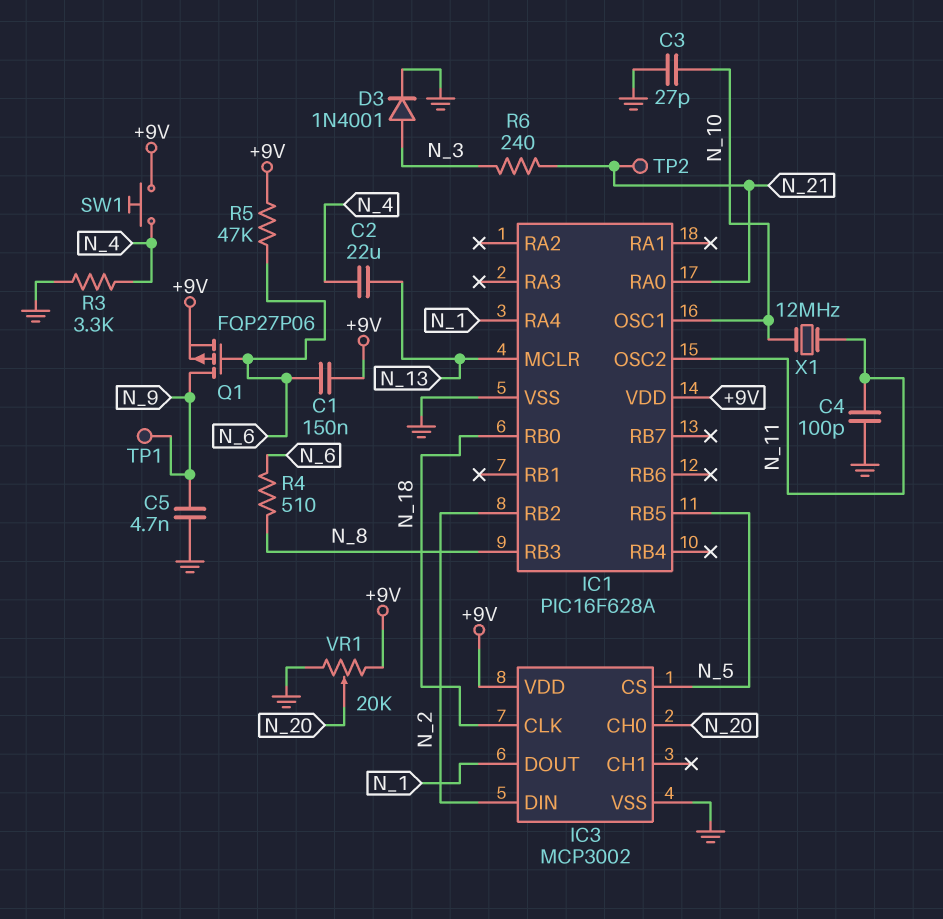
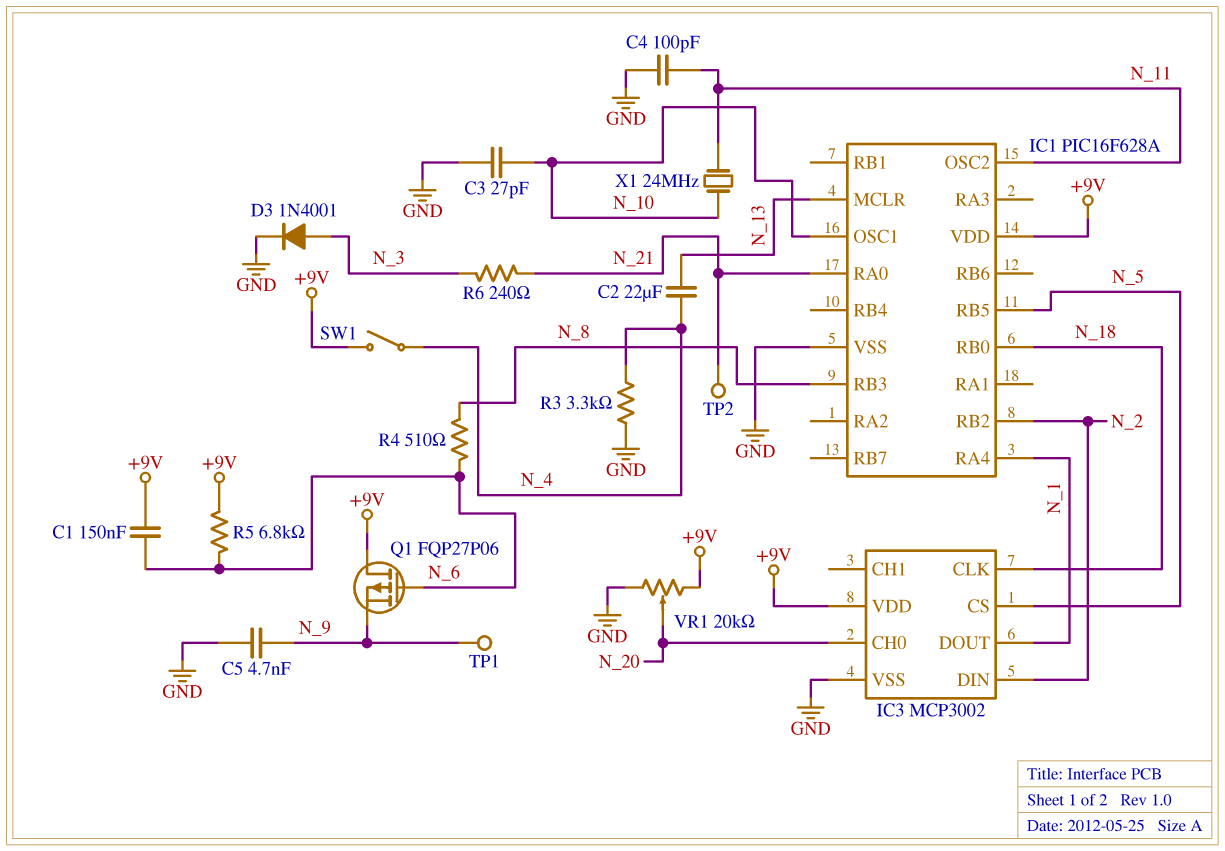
Q1: PMOS FQP27P06 (G N_6, D N_9, S +9V) -> PMOS FQP27P06 (G N_6, D +9V, S N_9)
R5: 47k (+9V, N_6) -> 6.8k (+9V, N_6)
SW1: button (+9V, N_4) -> switch (+9V, N_4)
X1: 12MHz (N_10, N_11) -> 24MHz (N_10, N_11)

